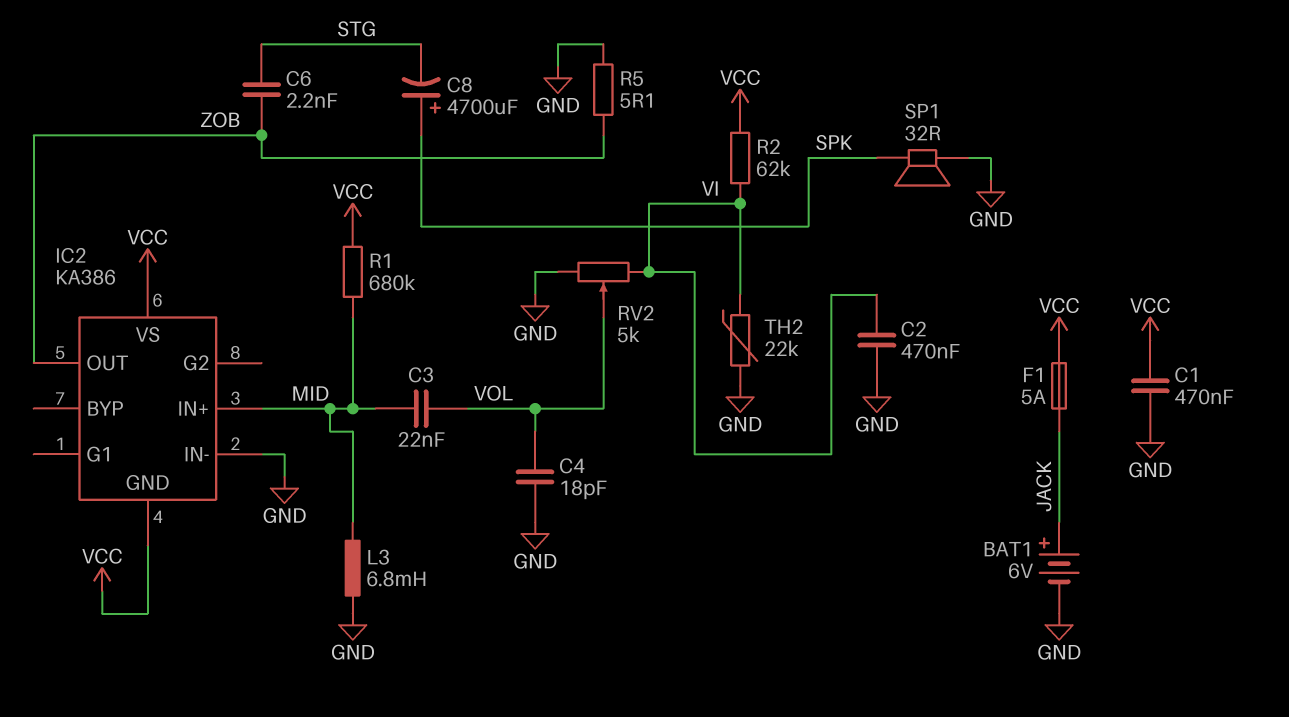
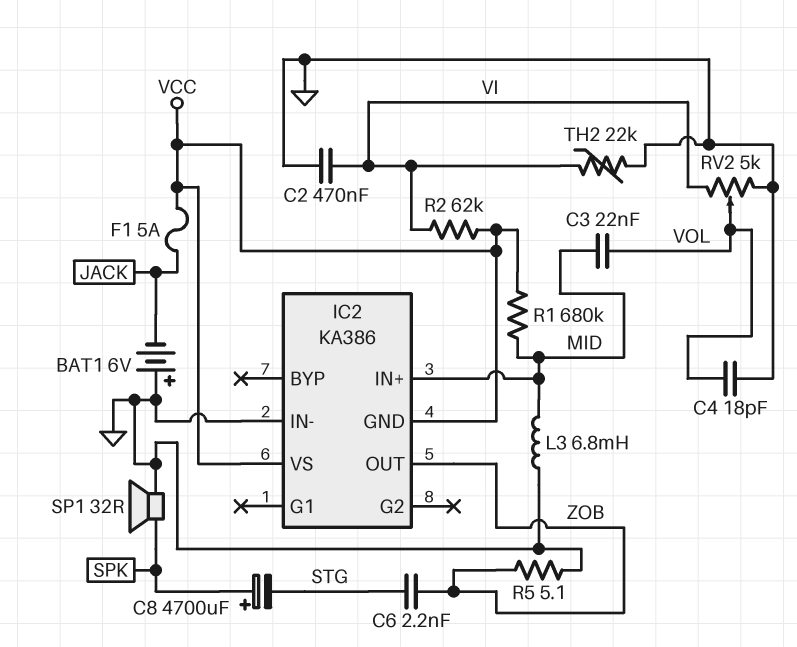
BAT1: 6V (plus JACK, minus GND) -> 6V (plus GND, minus JACK)
C1: 470nF (GND, VCC) -> none

